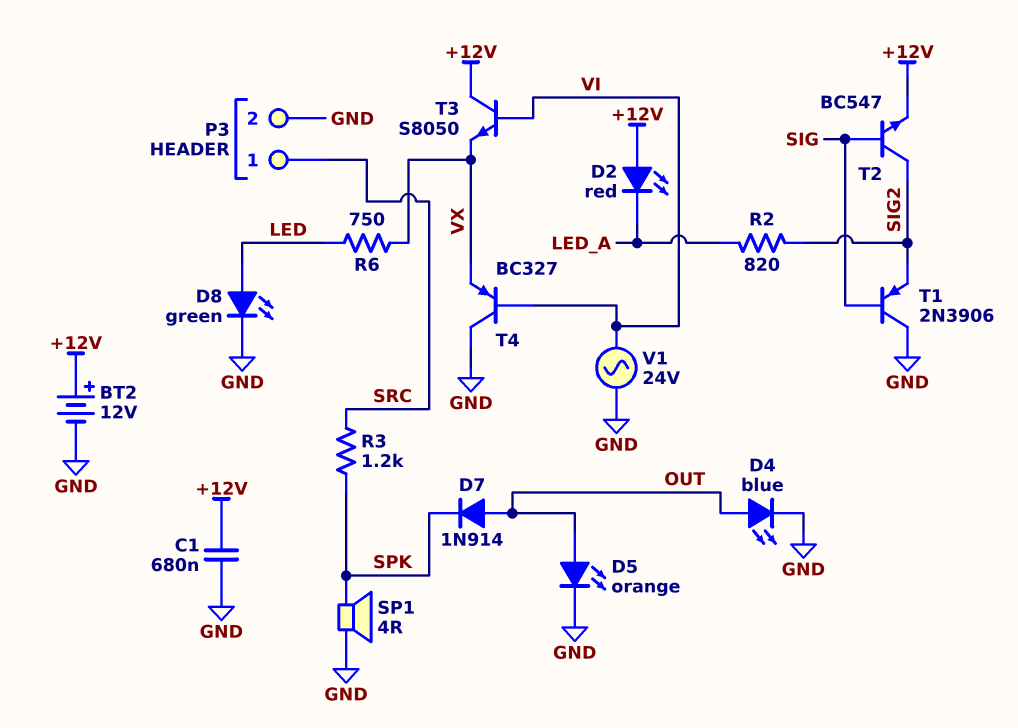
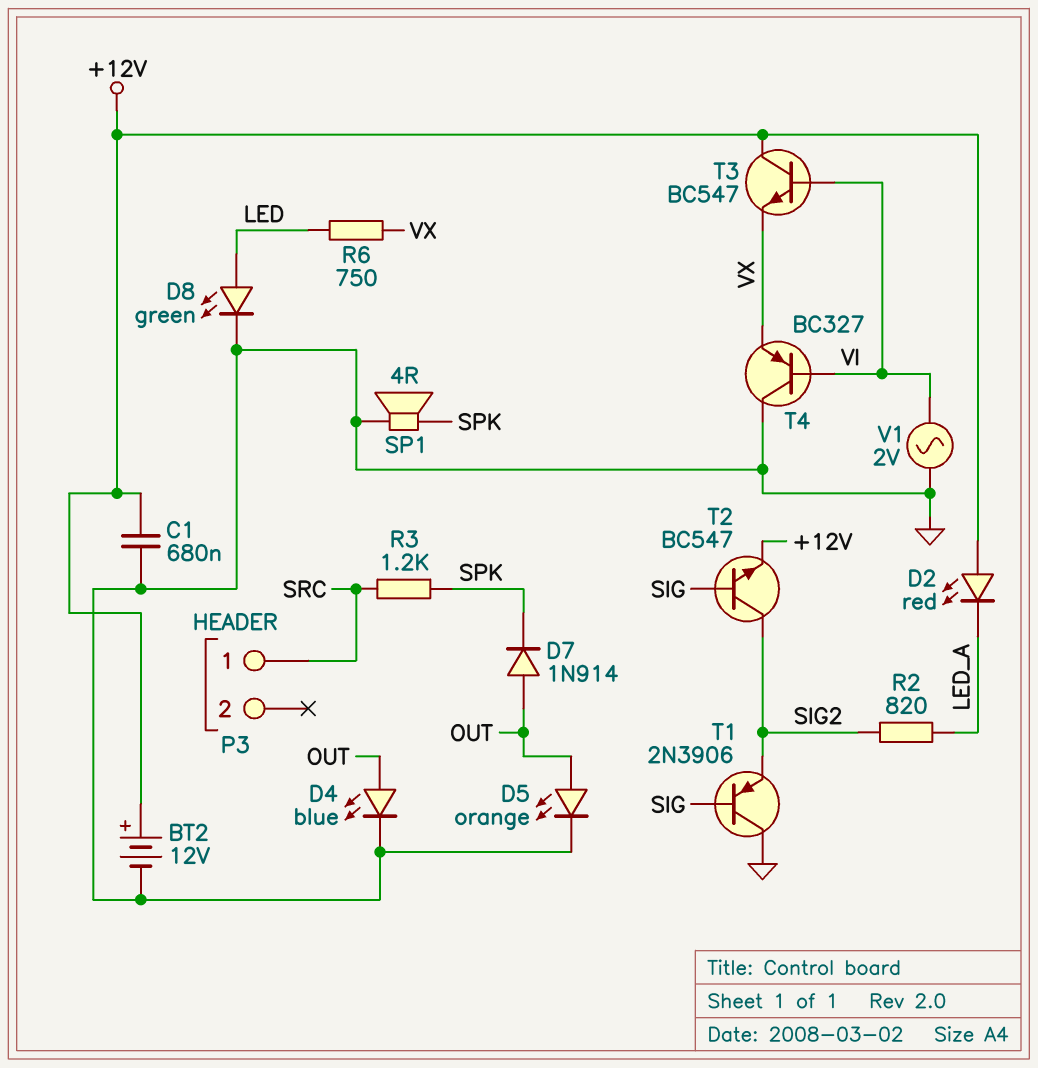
P3 pin 2: GND -> none
T3: NPN S8050 (B VI, C +12V, E VX) -> NPN BC547 (B VI, C +12V, E VX)
V1: AC 24V (GND, VI) -> AC 2V (GND, VI)

